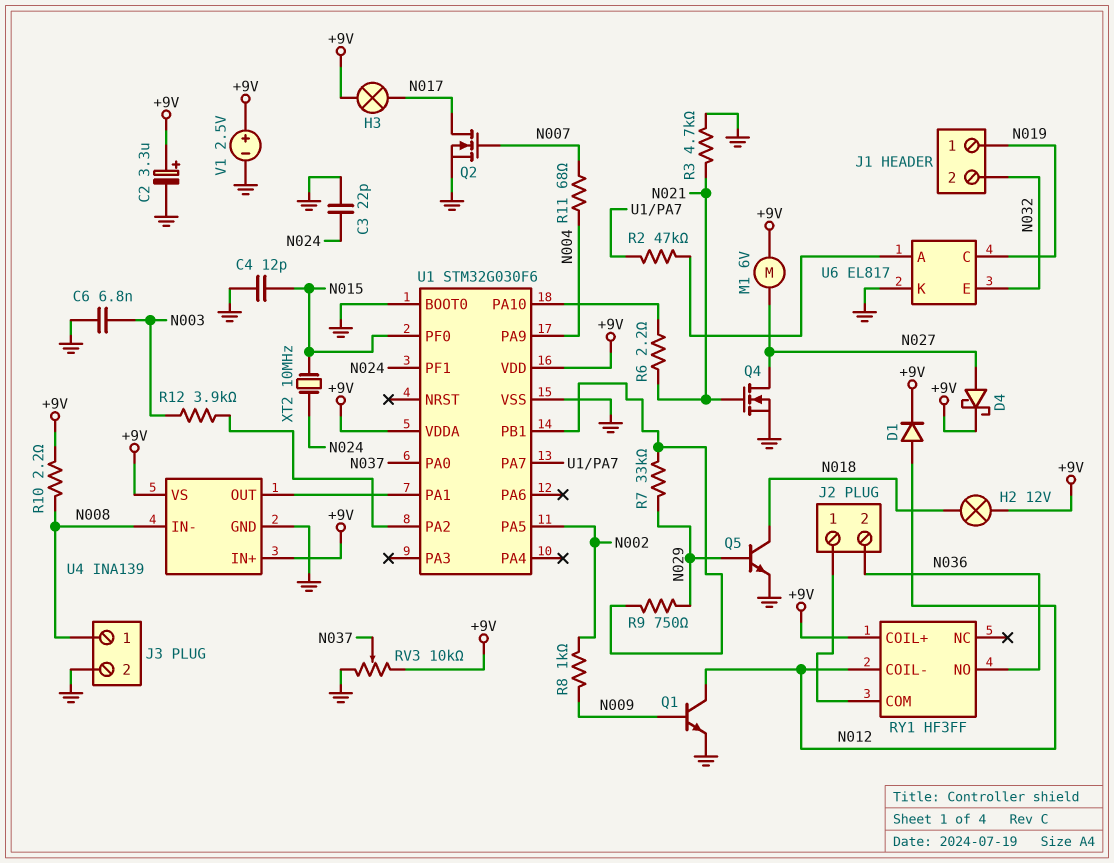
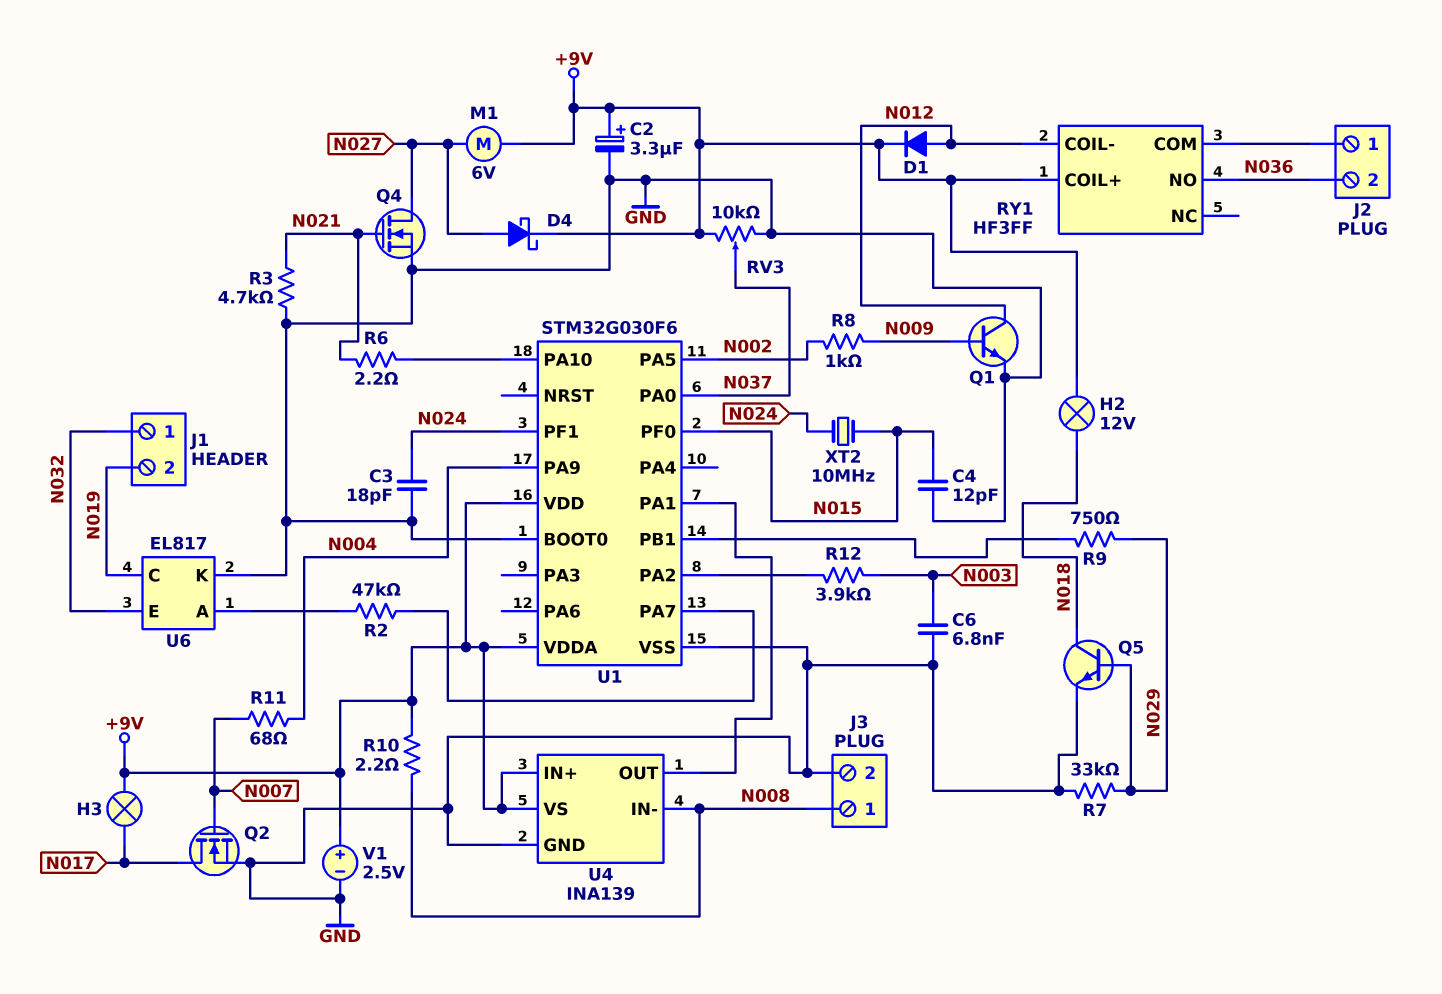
C3: 22pF (GND, N024) -> 18pF (GND, N024)
J1 pin 1: N019 -> N032
J1 pin 2: N032 -> N019
R7: 33k (N029, U1/PB1) -> 33k (GND, N029)

